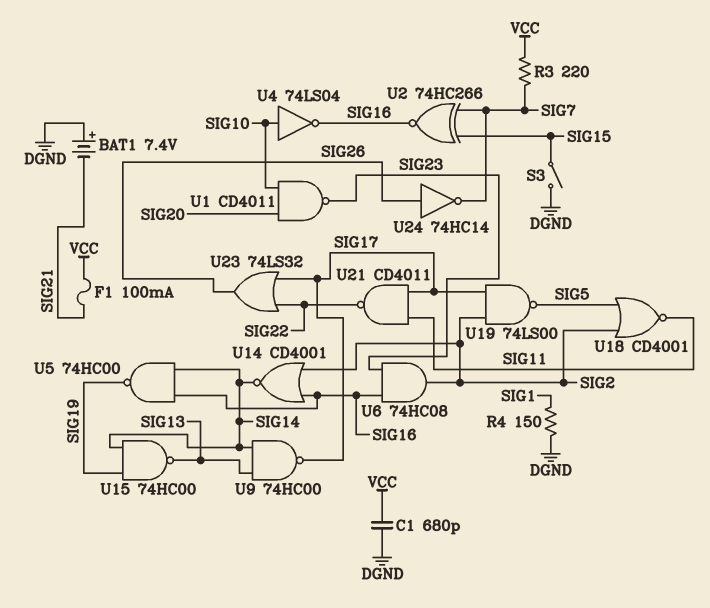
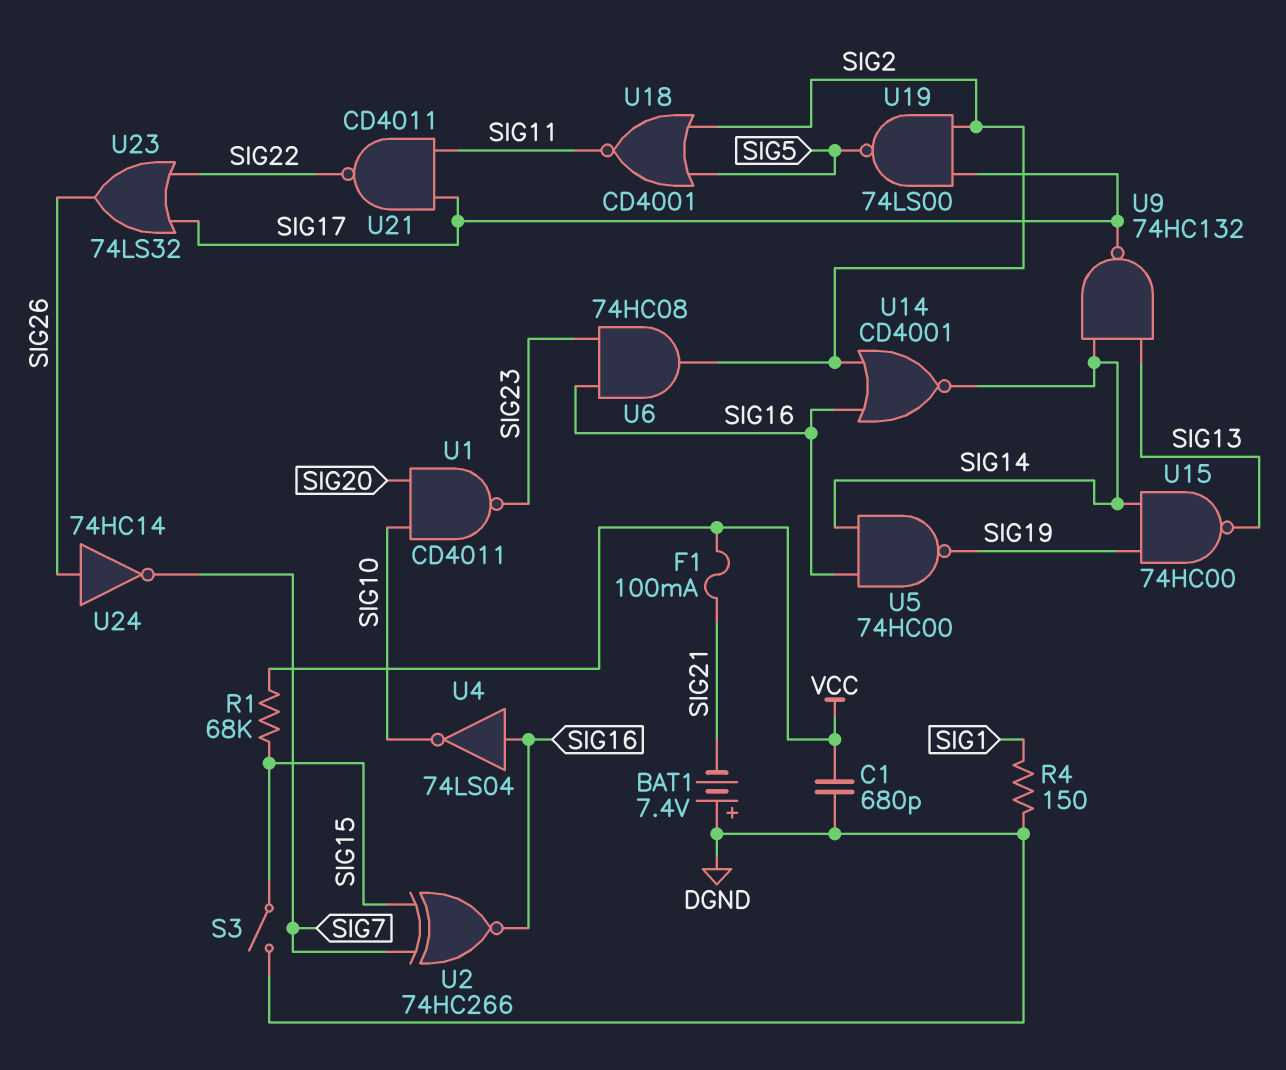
R1: none -> 68k (SIG15, VCC)
R3: 220 (SIG7, VCC) -> none
U4: NOT 74LS04 (in SIG10, out SIG16) -> NOT 74LS04 (in SIG16, out SIG10)
U9: NAND 74HC00 (in SIG13, in SIG14, out SIG17) -> NAND 74HC132 (in SIG13, in SIG14, out SIG17)

